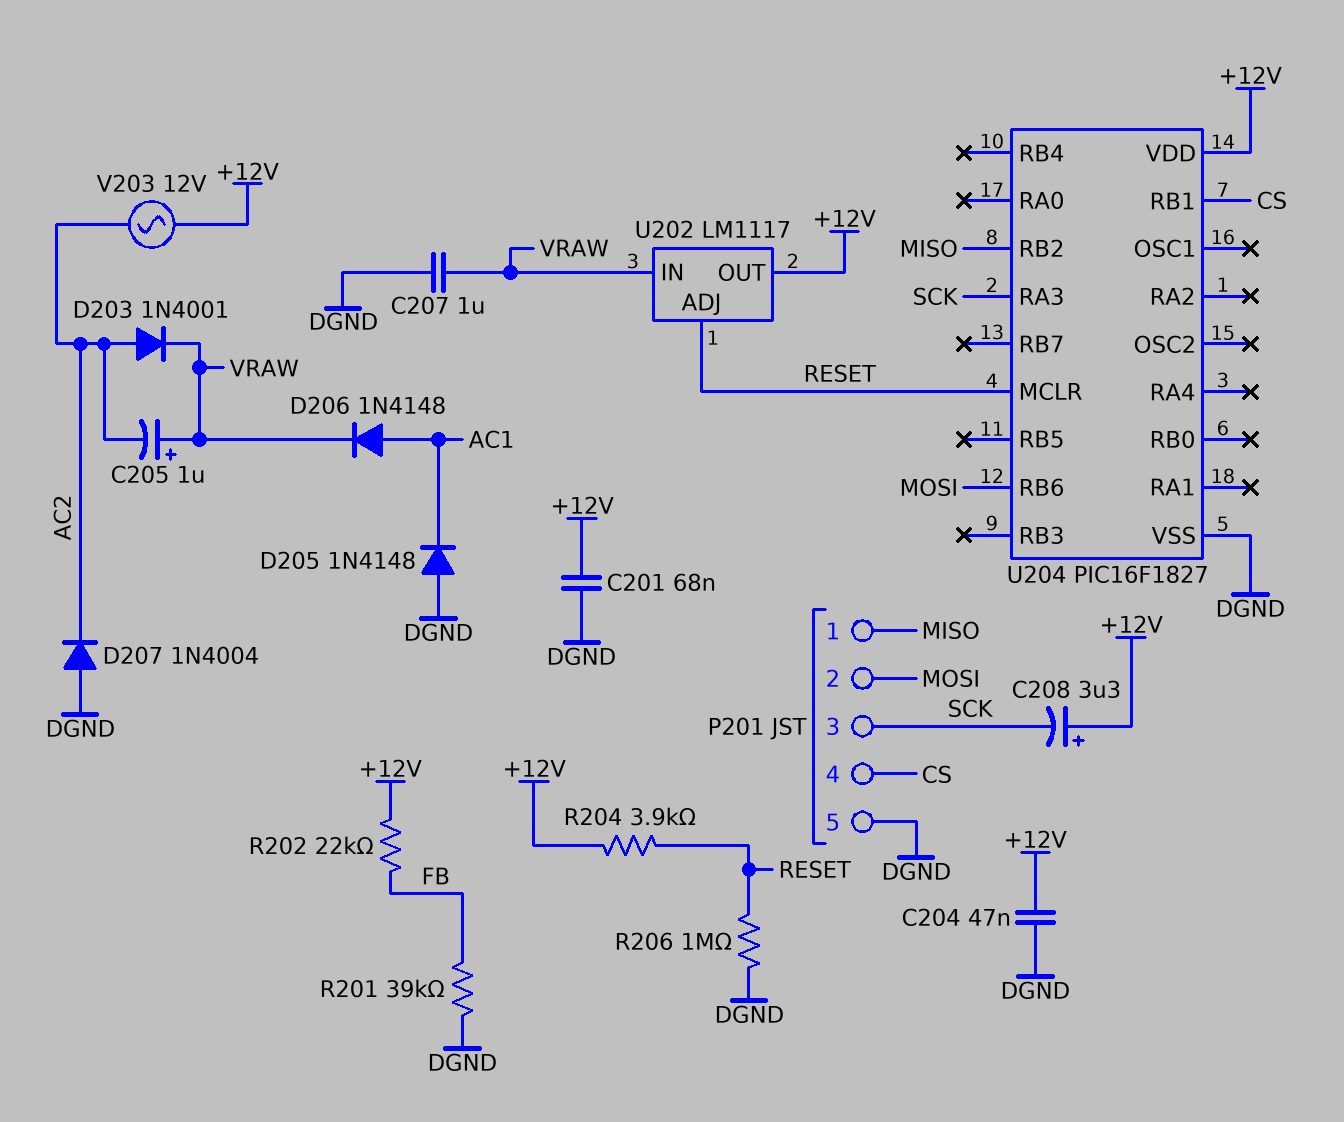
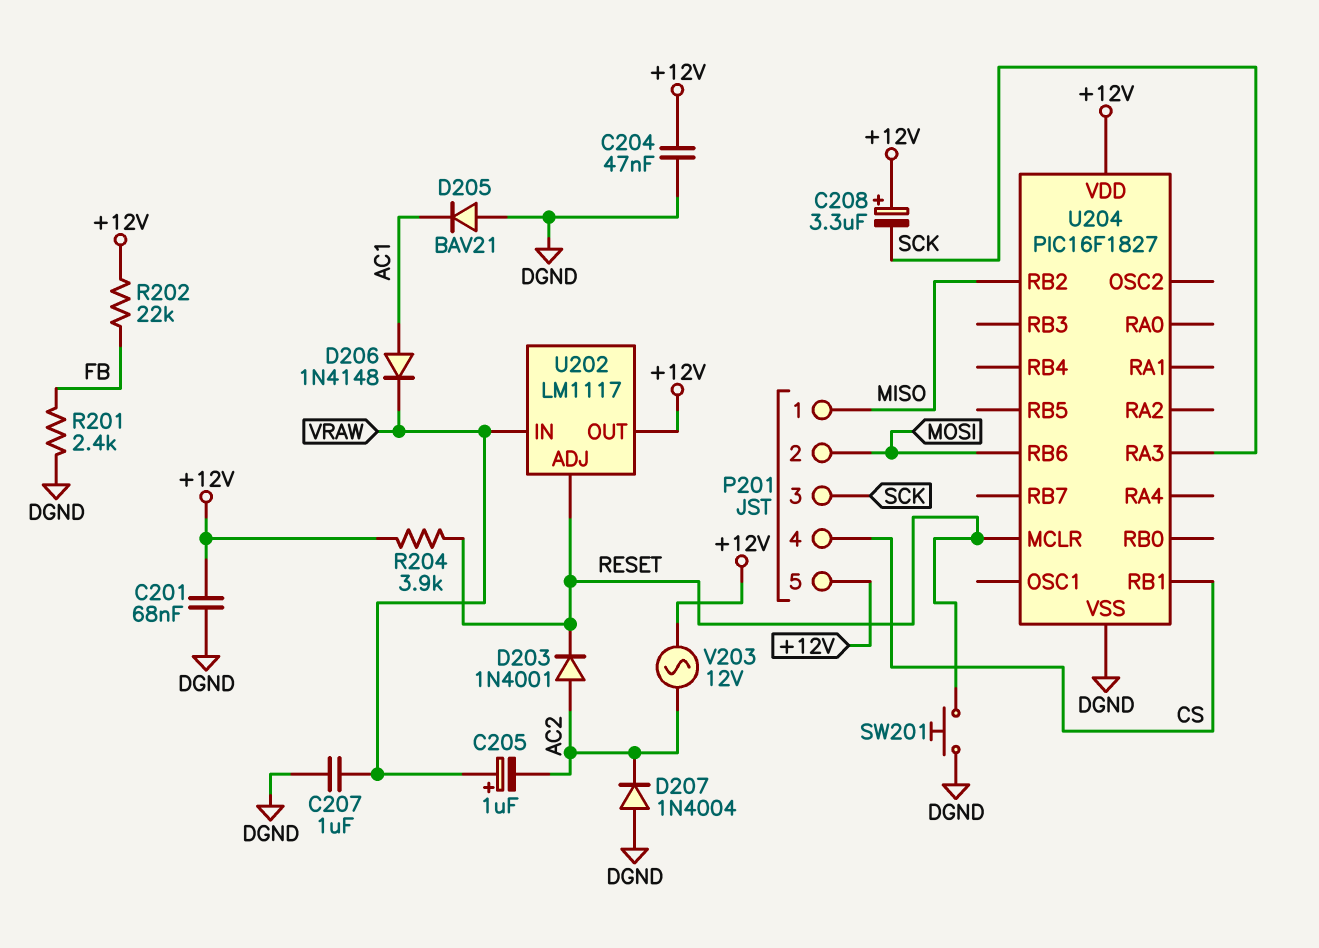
D203: diode 1N4001 (A AC2, K VRAW) -> diode 1N4001 (A AC2, K RESET)
D205: diode 1N4148 (A DGND, K AC1) -> diode BAV21 (A DGND, K AC1)
P201 pin 5: DGND -> +12V
R201: 39k (DGND, FB) -> 2.4k (DGND, FB)
R206: 1M (DGND, RESET) -> none
SW201: none -> button (DGND, RESET)

